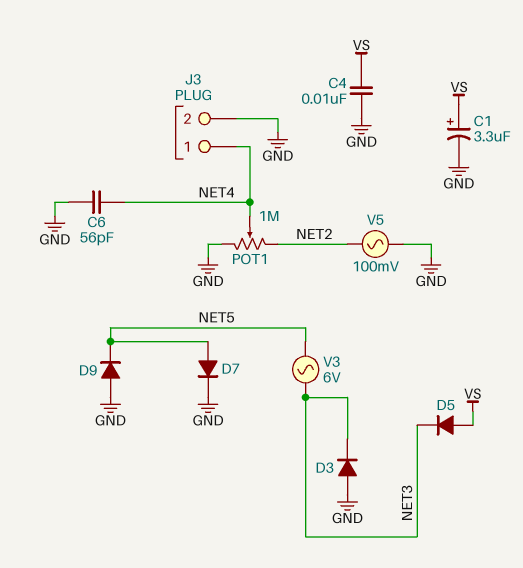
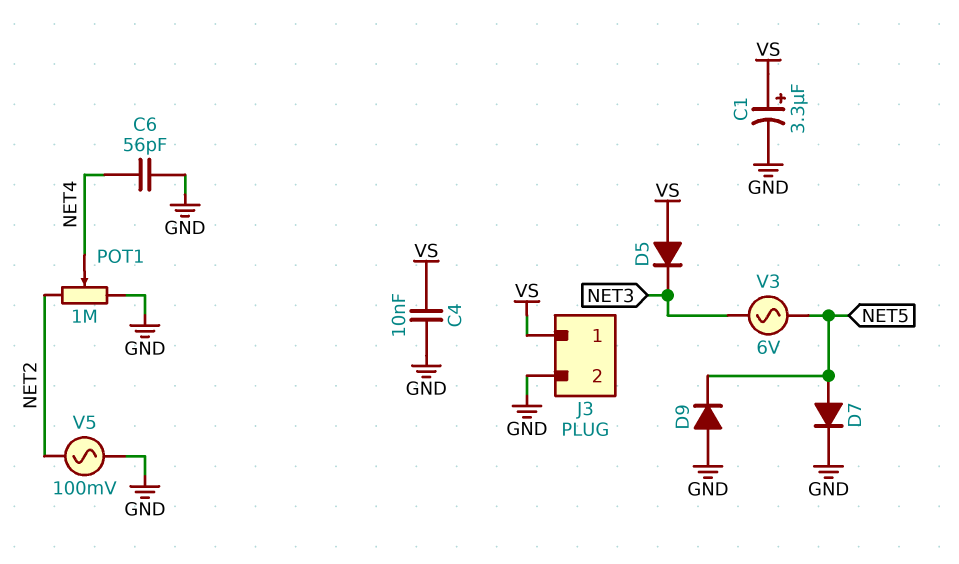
D3: diode (A GND, K NET3) -> none
J3 pin 1: NET4 -> VS

